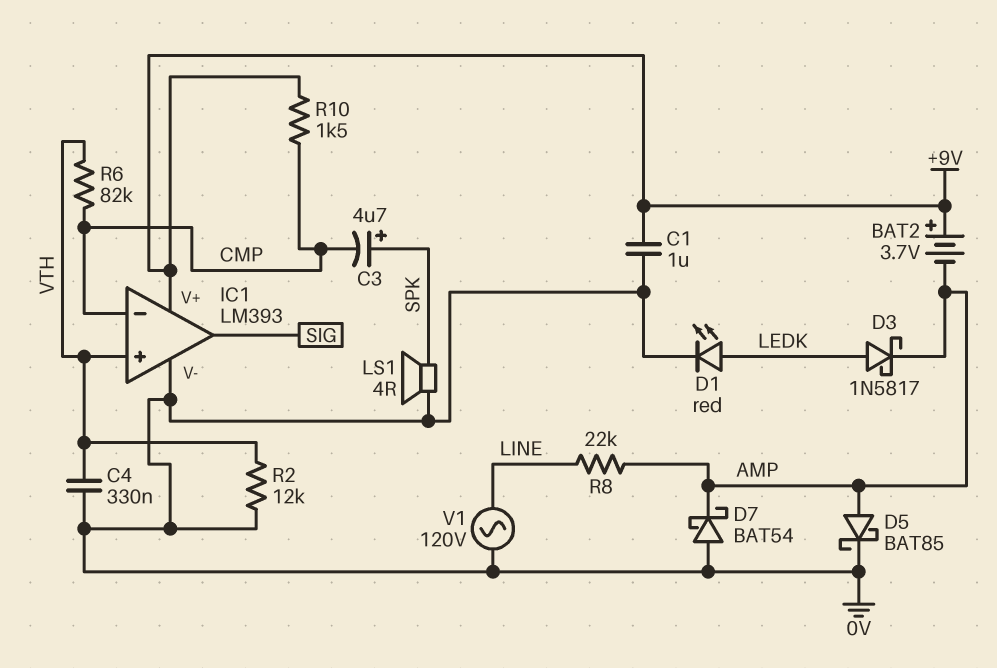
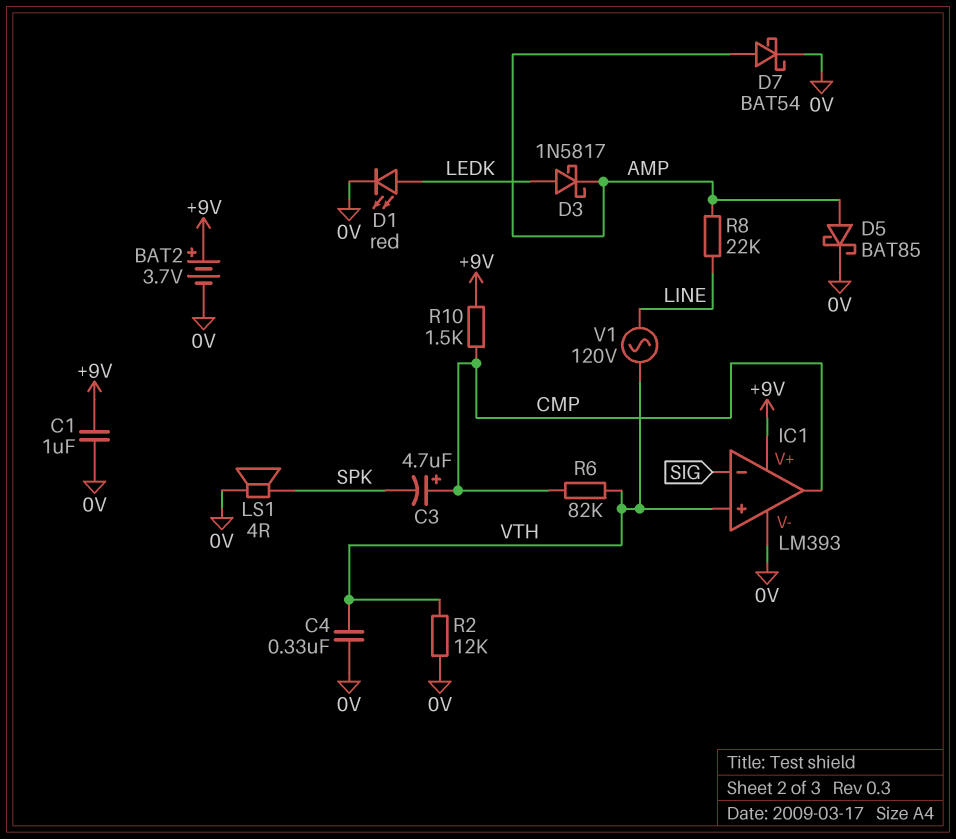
BAT2: 3.7V (plus +9V, minus AMP) -> 3.7V (plus +9V, minus 0V)
C3: 4.7uF (plus SPK, minus CMP) -> 4.7uF (plus CMP, minus SPK)
D7: schottky BAT54 (A 0V, K AMP) -> schottky BAT54 (A AMP, K 0V)
IC1 pin in-: CMP -> SIG
IC1 pin out: SIG -> CMP
V1: AC 120V (0V, LINE) -> AC 120V (LINE, VTH)

